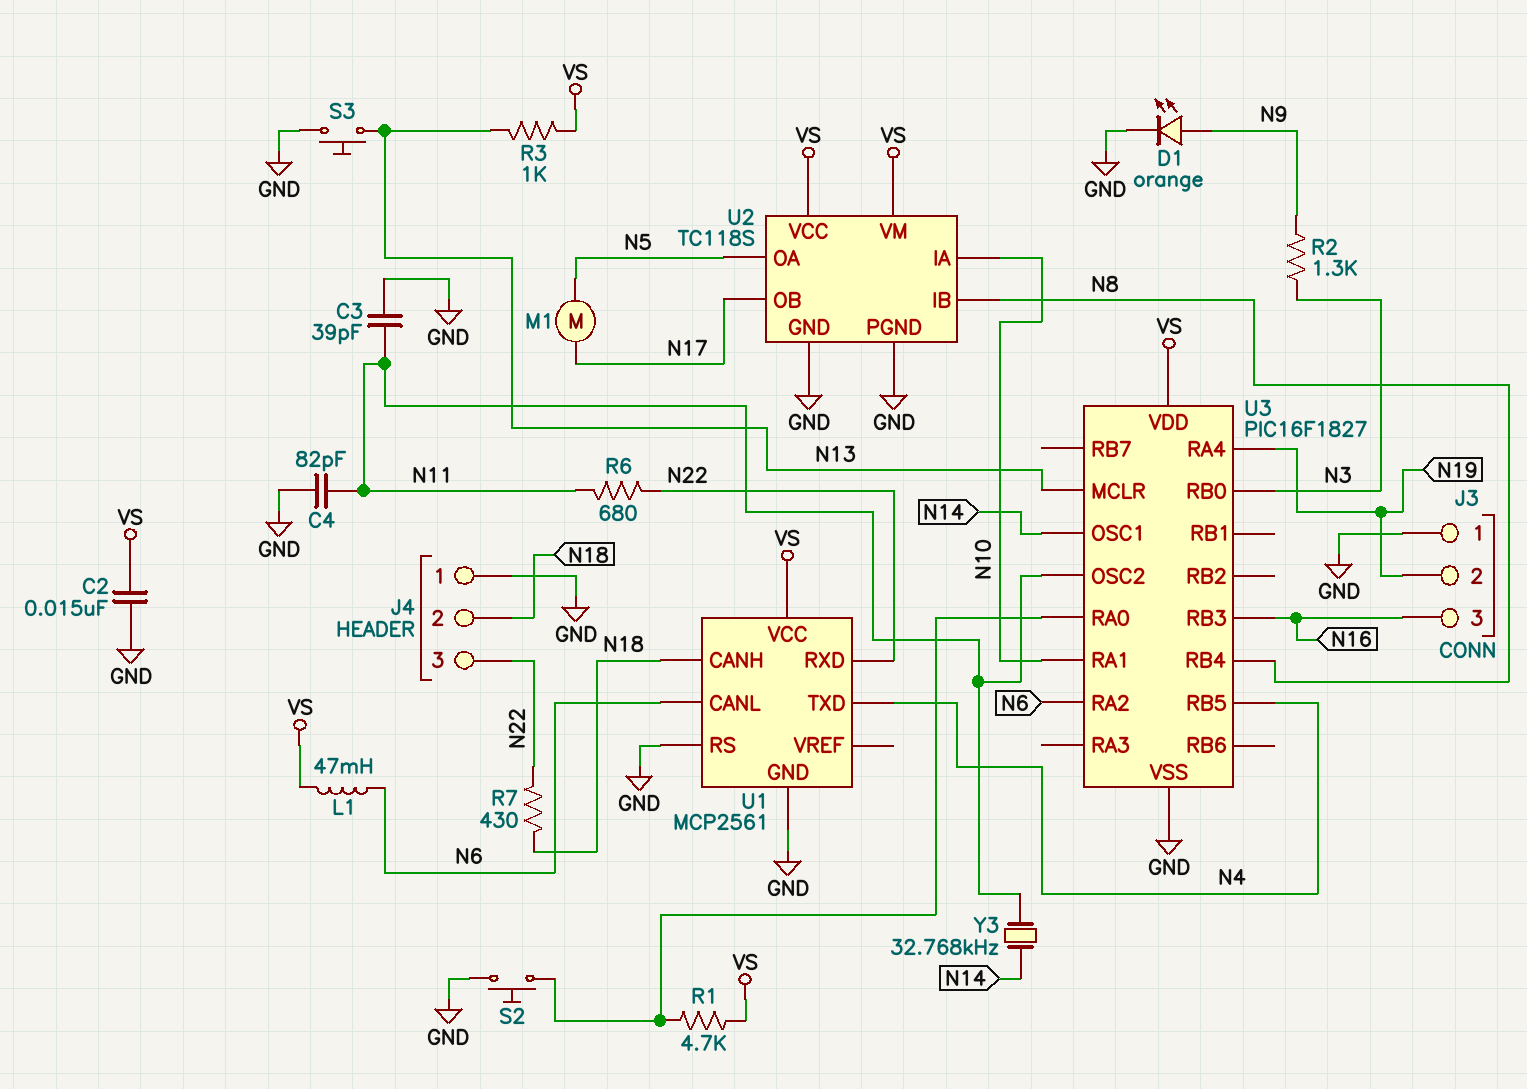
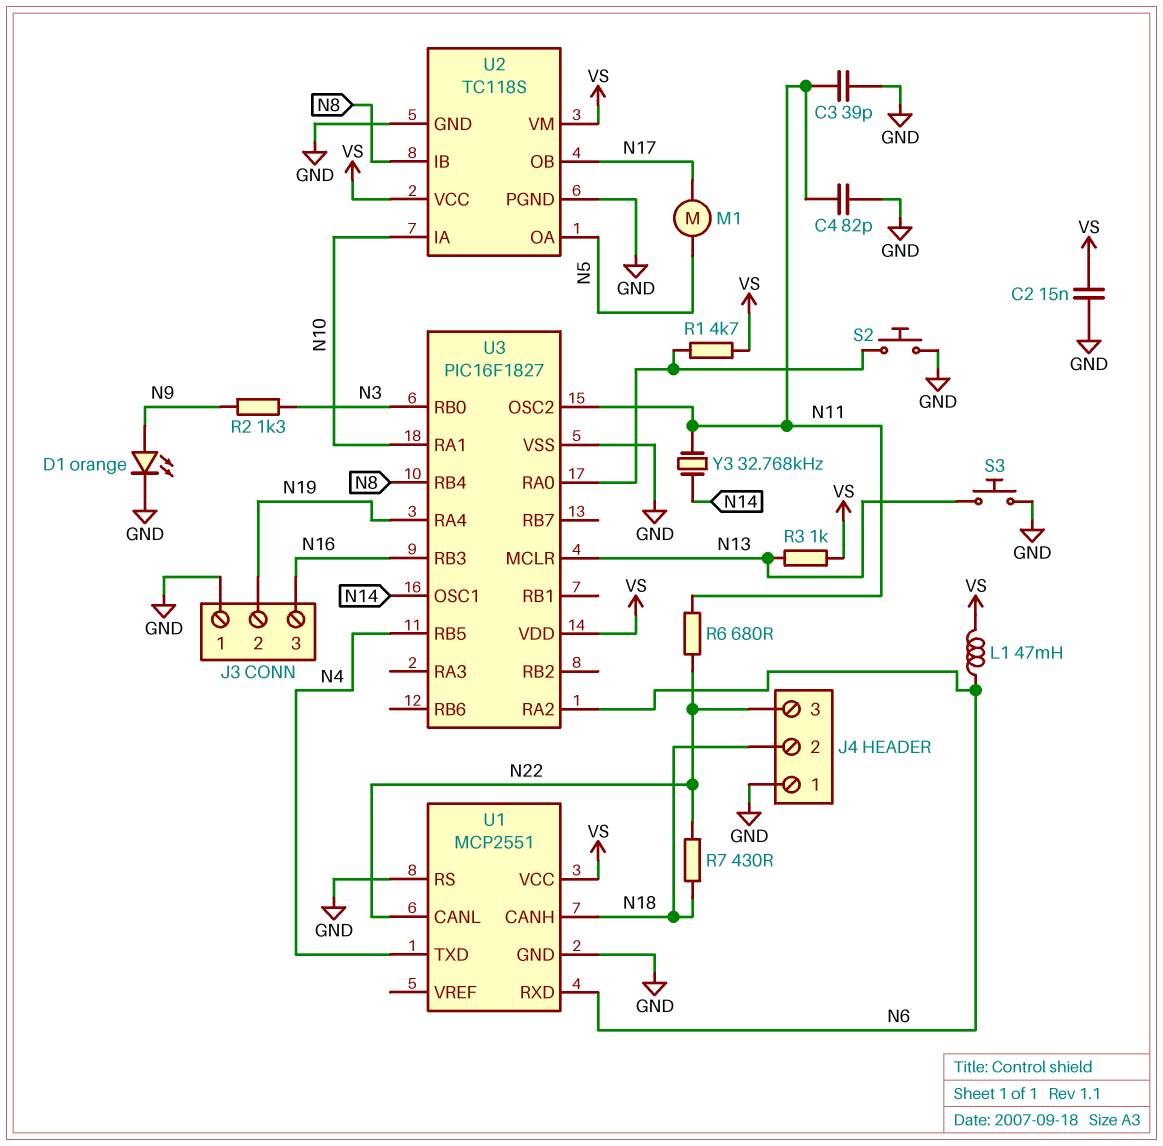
U1: MCP2561 -> MCP2551
U1 pin CANL: N6 -> N22
U1 pin RXD: N22 -> N6

